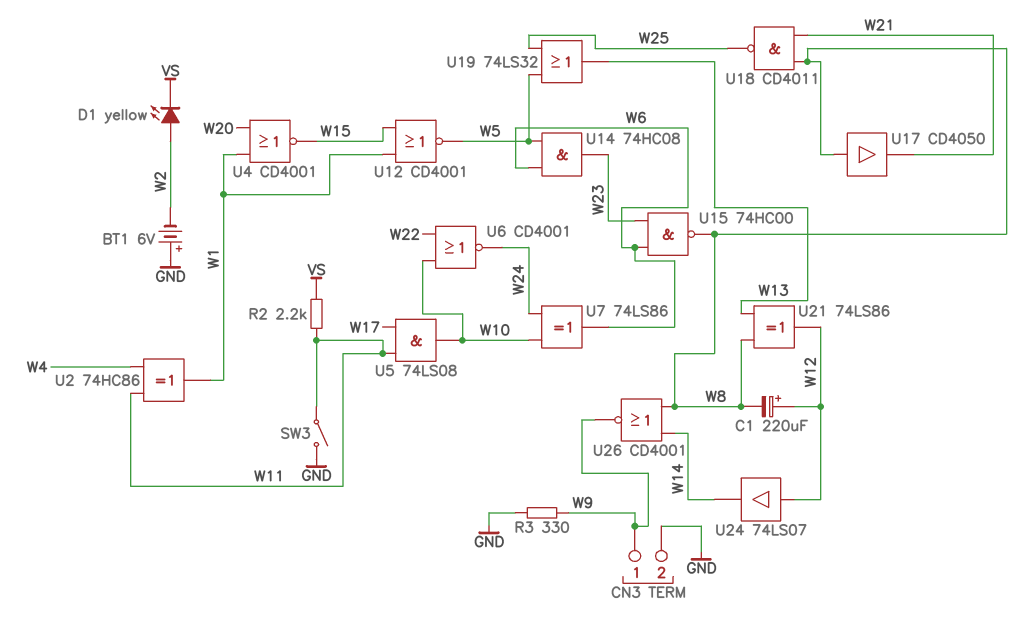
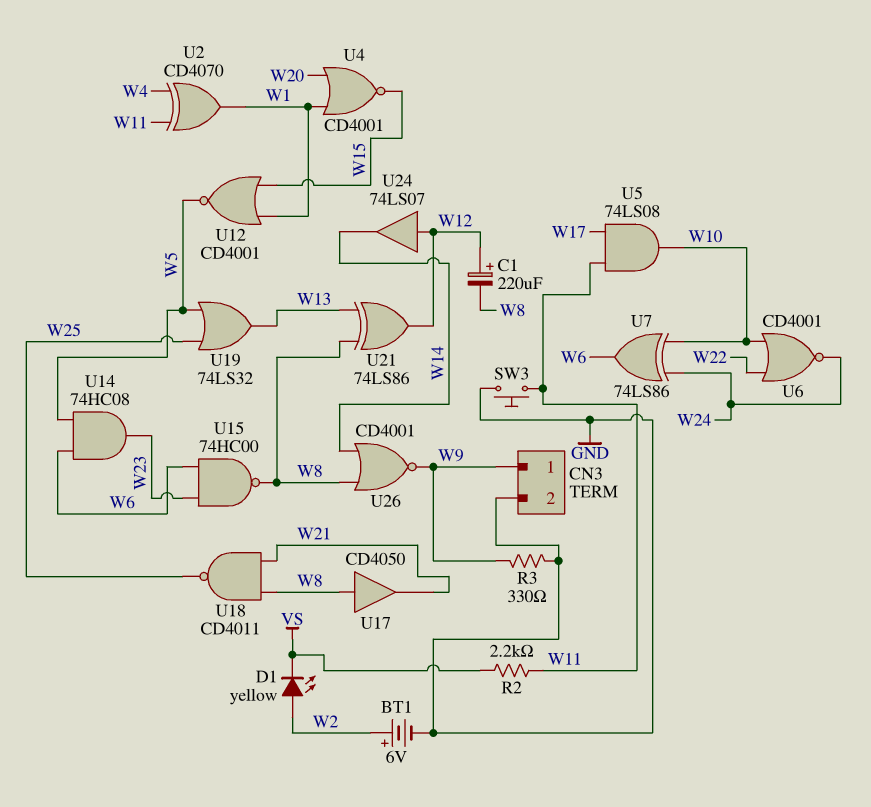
BT1: 6V (plus GND, minus W2) -> 6V (plus W2, minus GND)
SW3: switch (GND, W11) -> button (GND, W11)
U2: XOR 74HC86 (in W4, in W11, out W1) -> XOR CD4070 (in W4, in W11, out W1)

